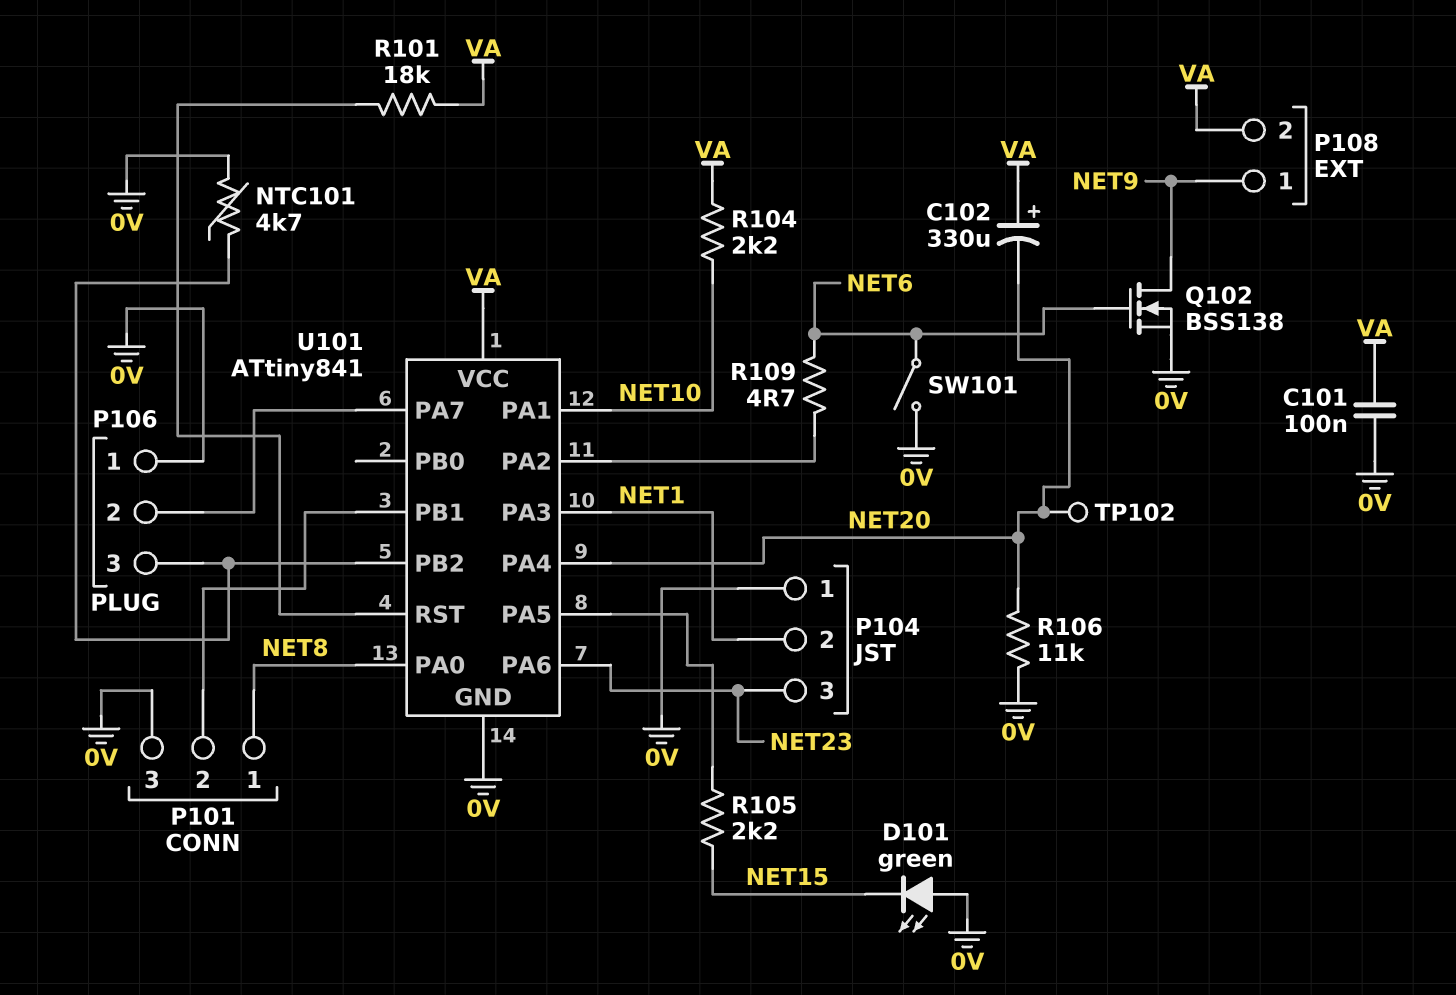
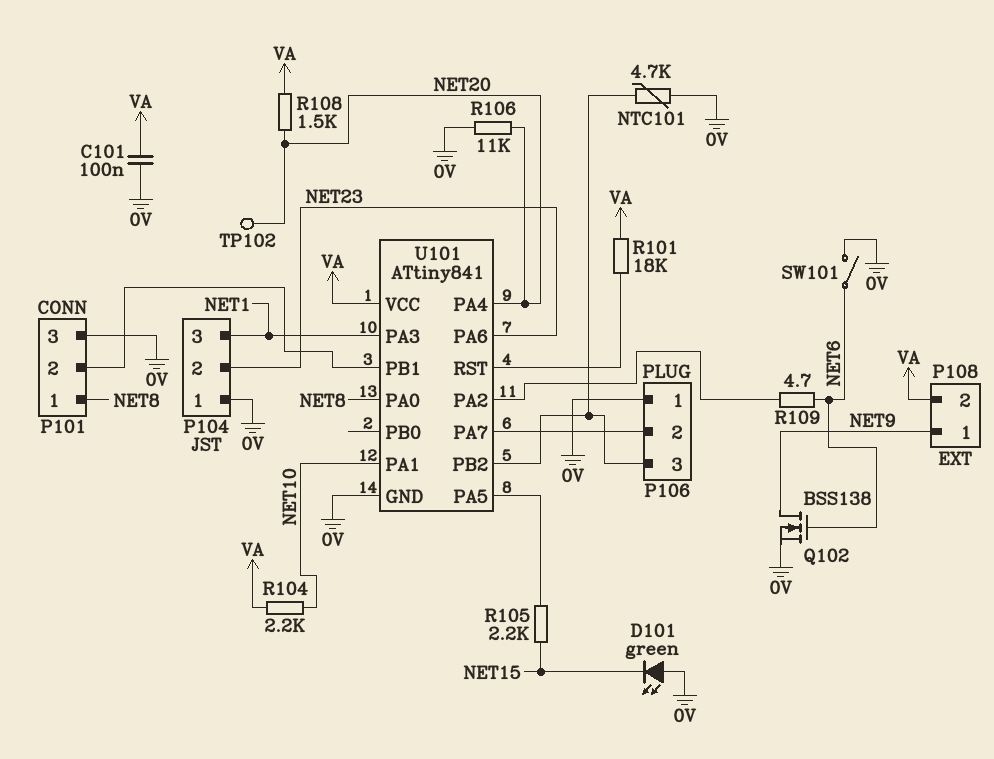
C102: 330uF (plus VA, minus NET20) -> none
P104 pin 2: NET1 -> NET23
P104 pin 3: NET23 -> NET1
R108: none -> 1.5k (NET20, VA)

